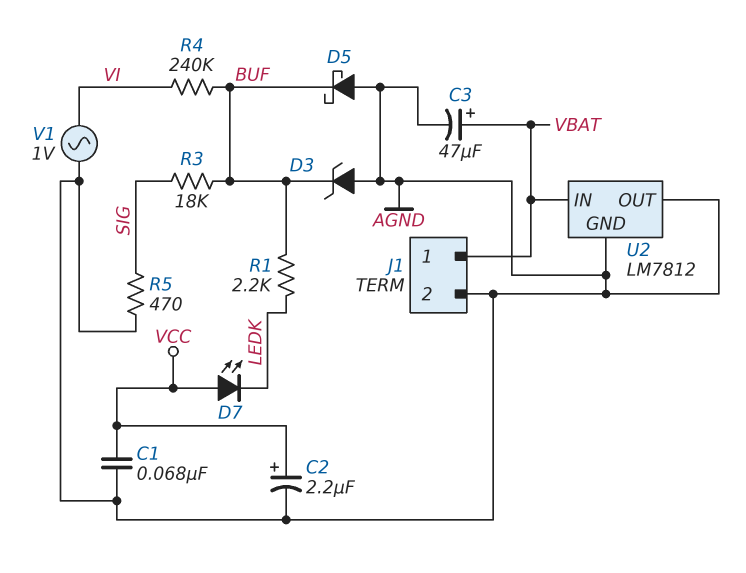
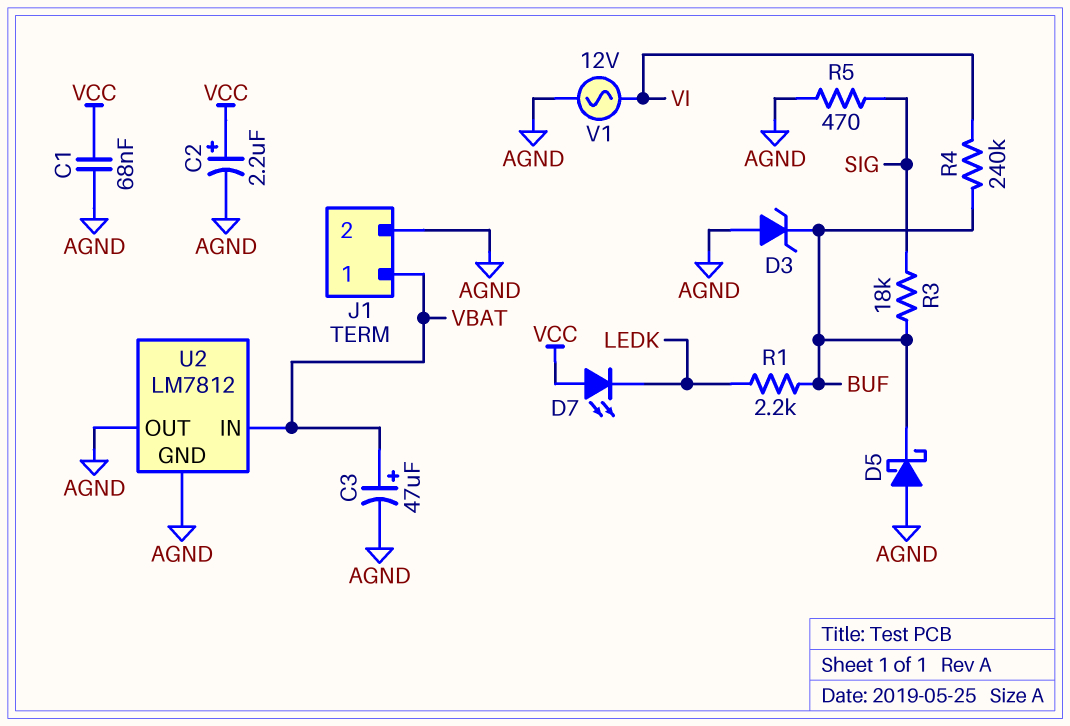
V1: AC 1V (AGND, VI) -> AC 12V (AGND, VI)

